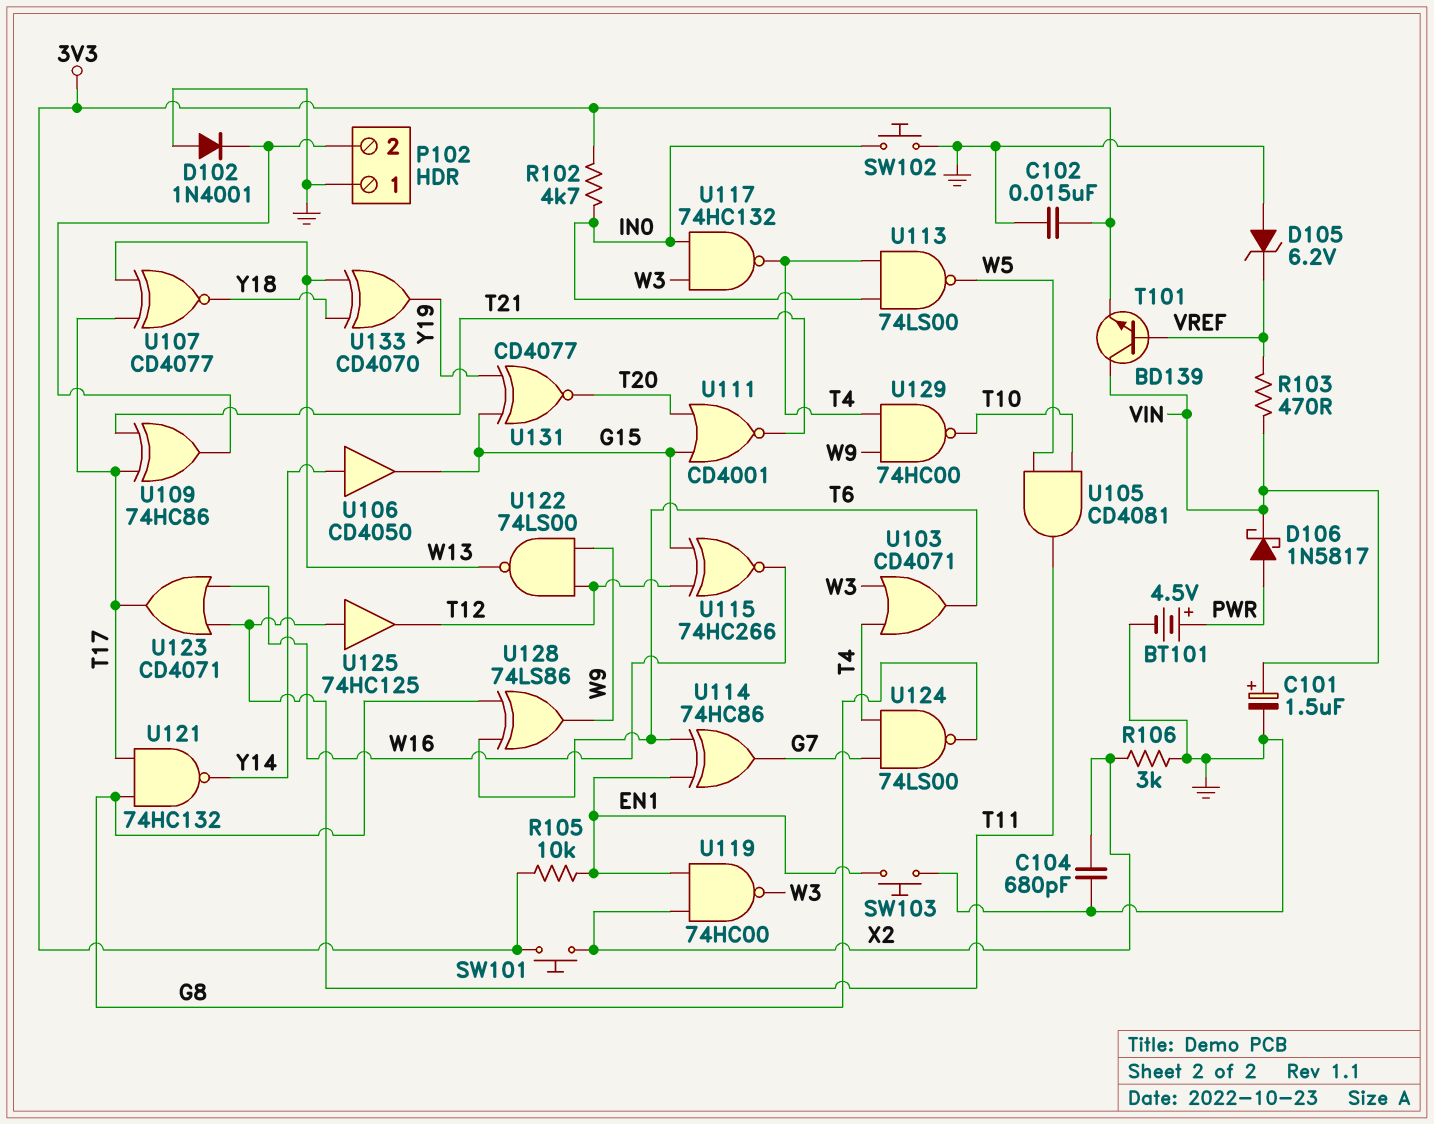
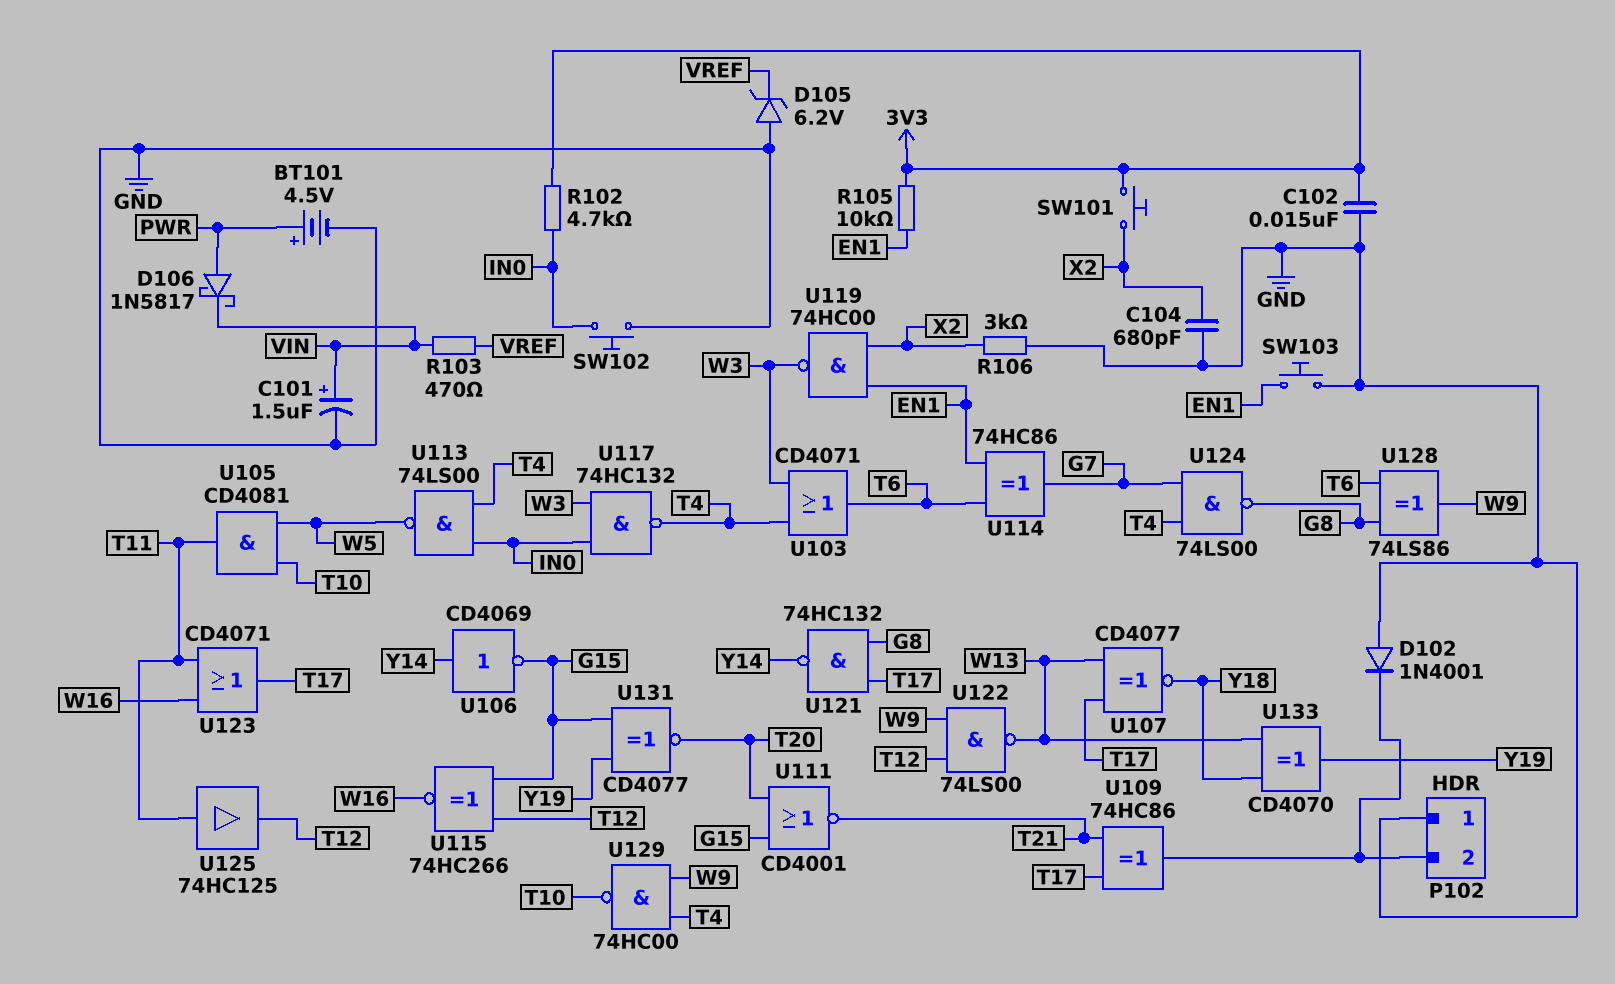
T101: NPN BD139 (B VREF, C VIN, E 3V3) -> none
U106: buffer CD4050 (in Y14, out G15) -> NOT CD4069 (in Y14, out G15)

